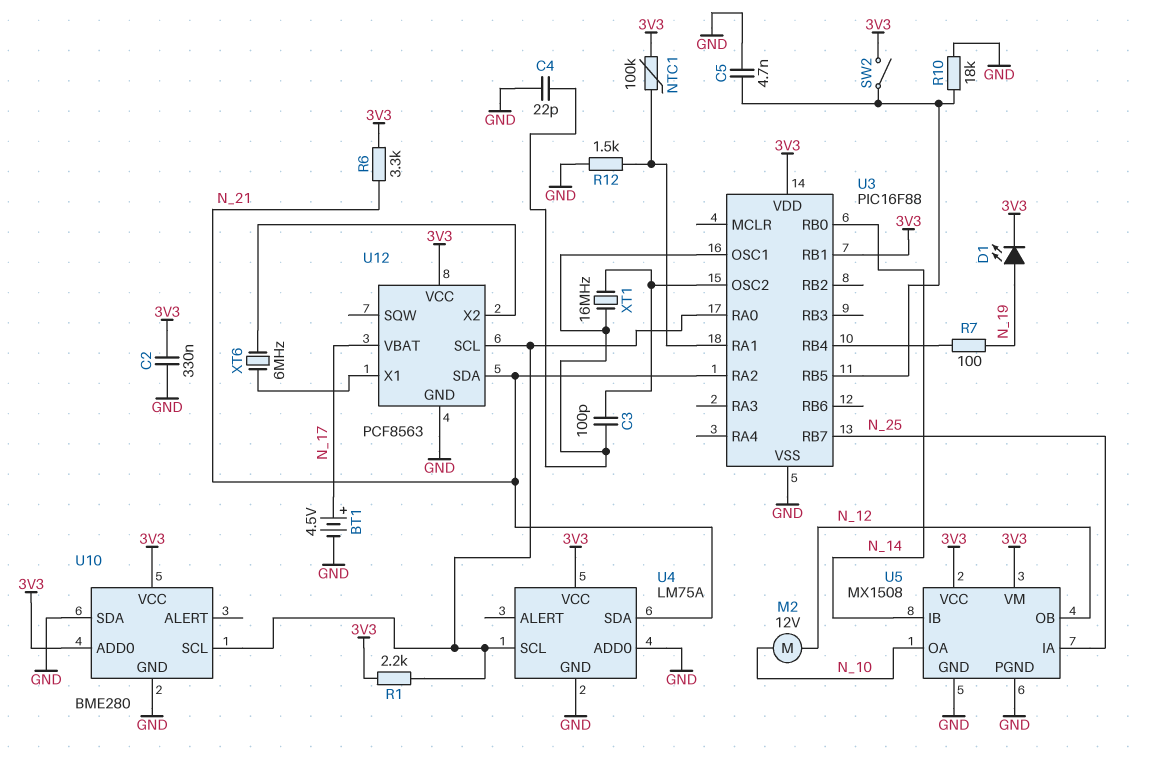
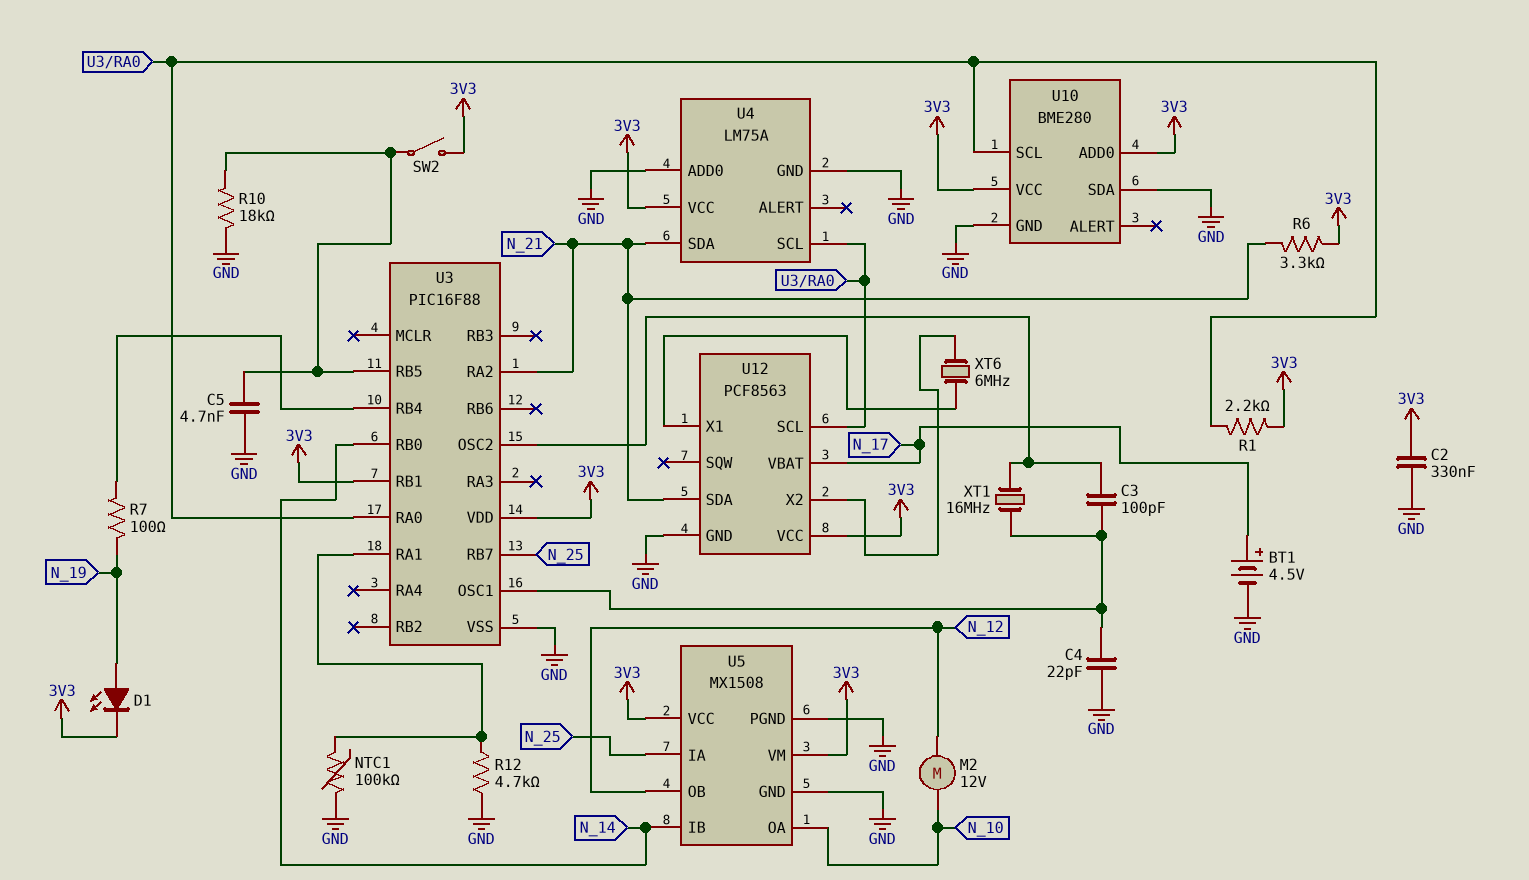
NTC1: 100k (3V3, U3/RA1) -> 100k (GND, U3/RA1)
R12: 1.5k (GND, U3/RA1) -> 4.7k (GND, U3/RA1)

